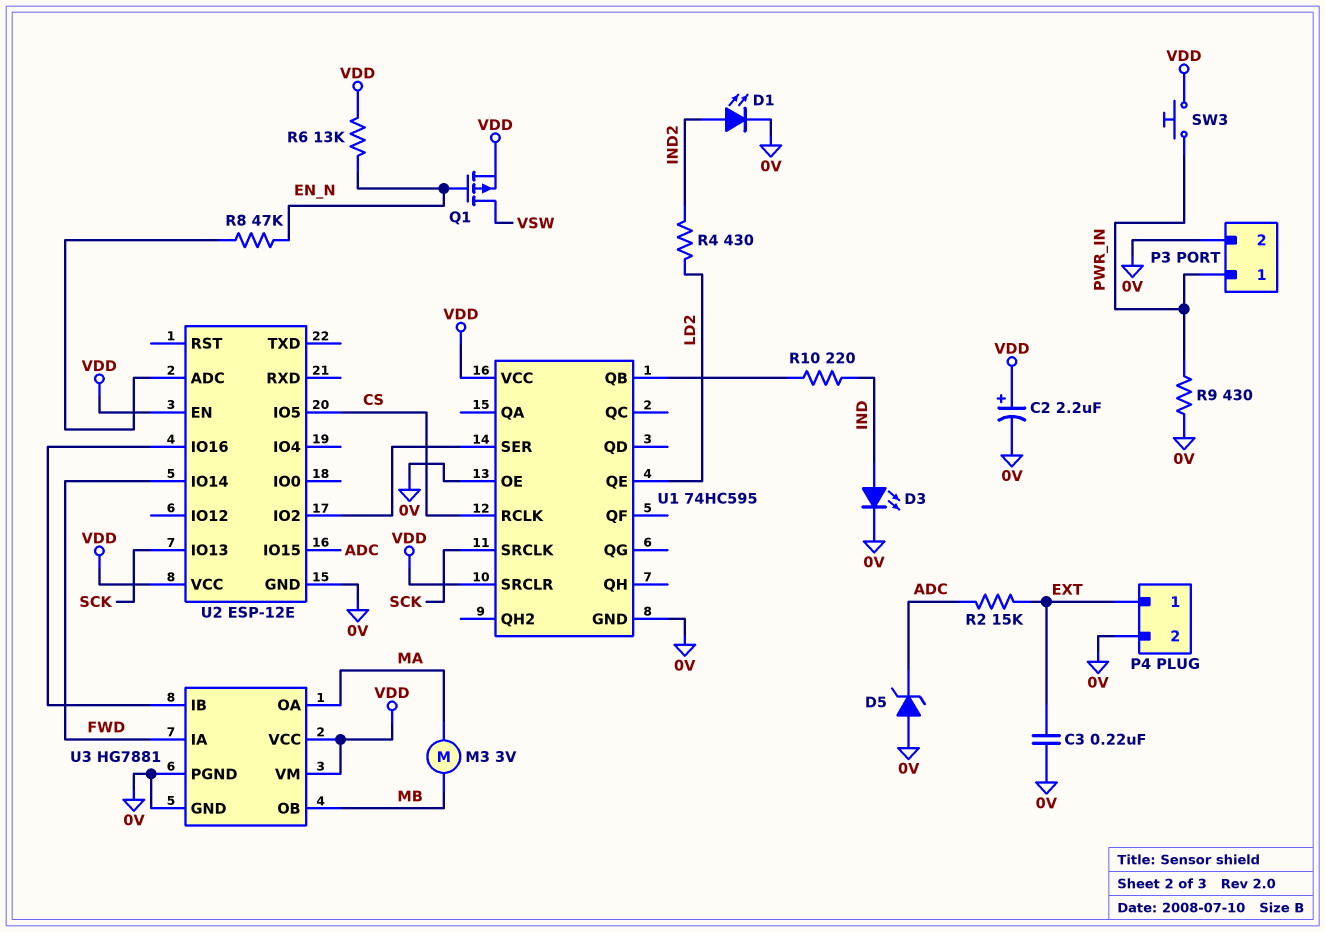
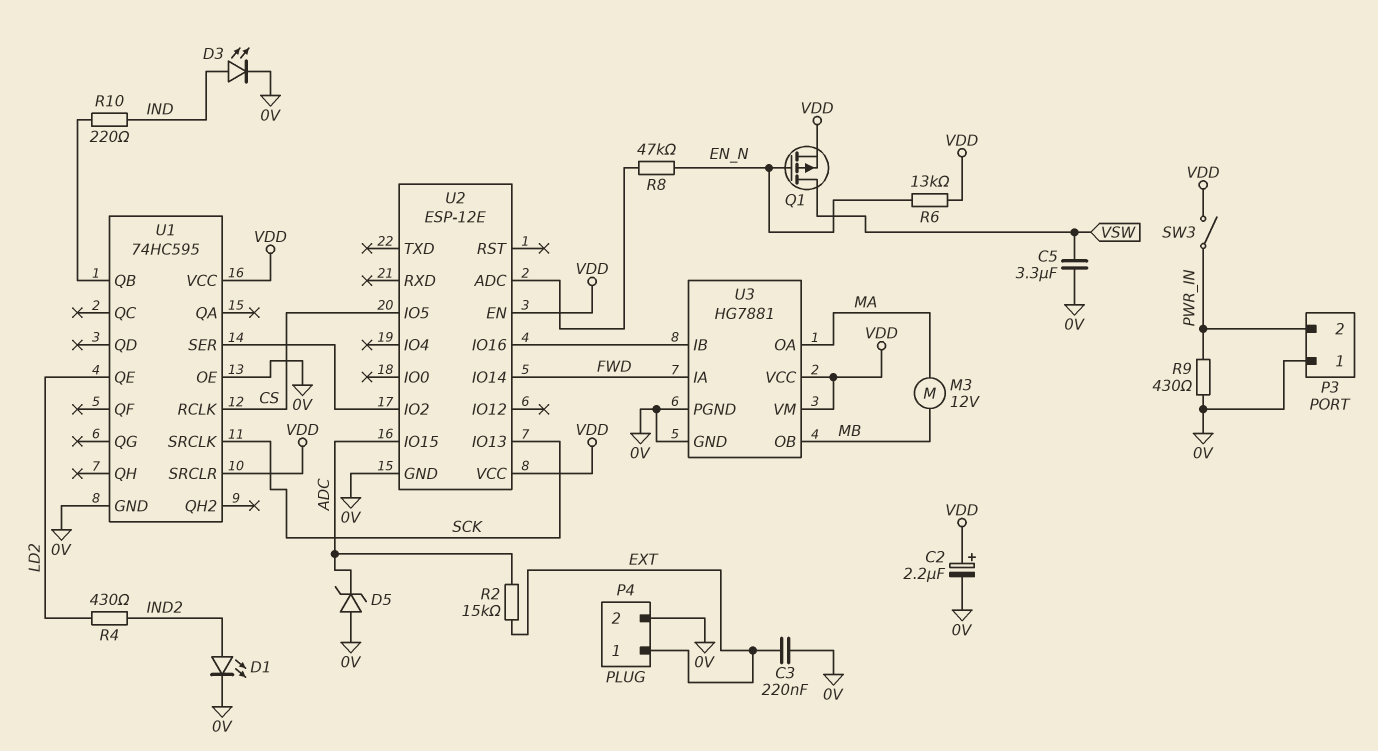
C5: none -> 3.3uF (0V, VSW)
M3: motor 3V (MA, MB) -> motor 12V (MA, MB)
P3 pin 1: PWR_IN -> 0V
P3 pin 2: 0V -> PWR_IN
SW3: button (PWR_IN, VDD) -> switch (PWR_IN, VDD)

